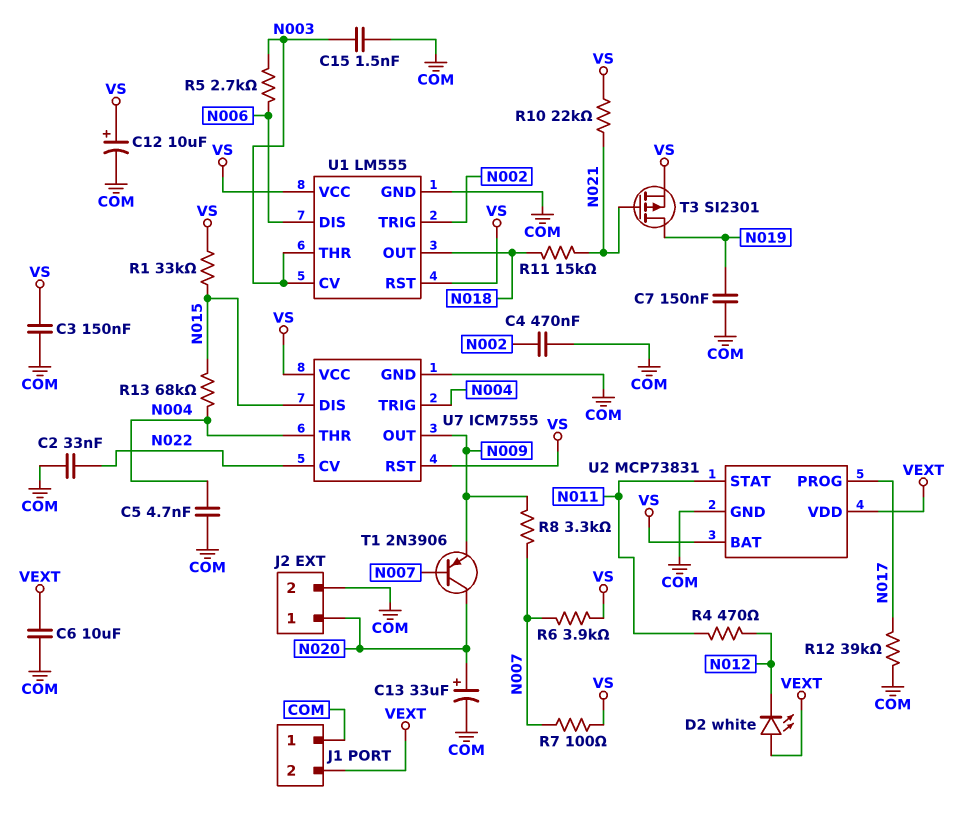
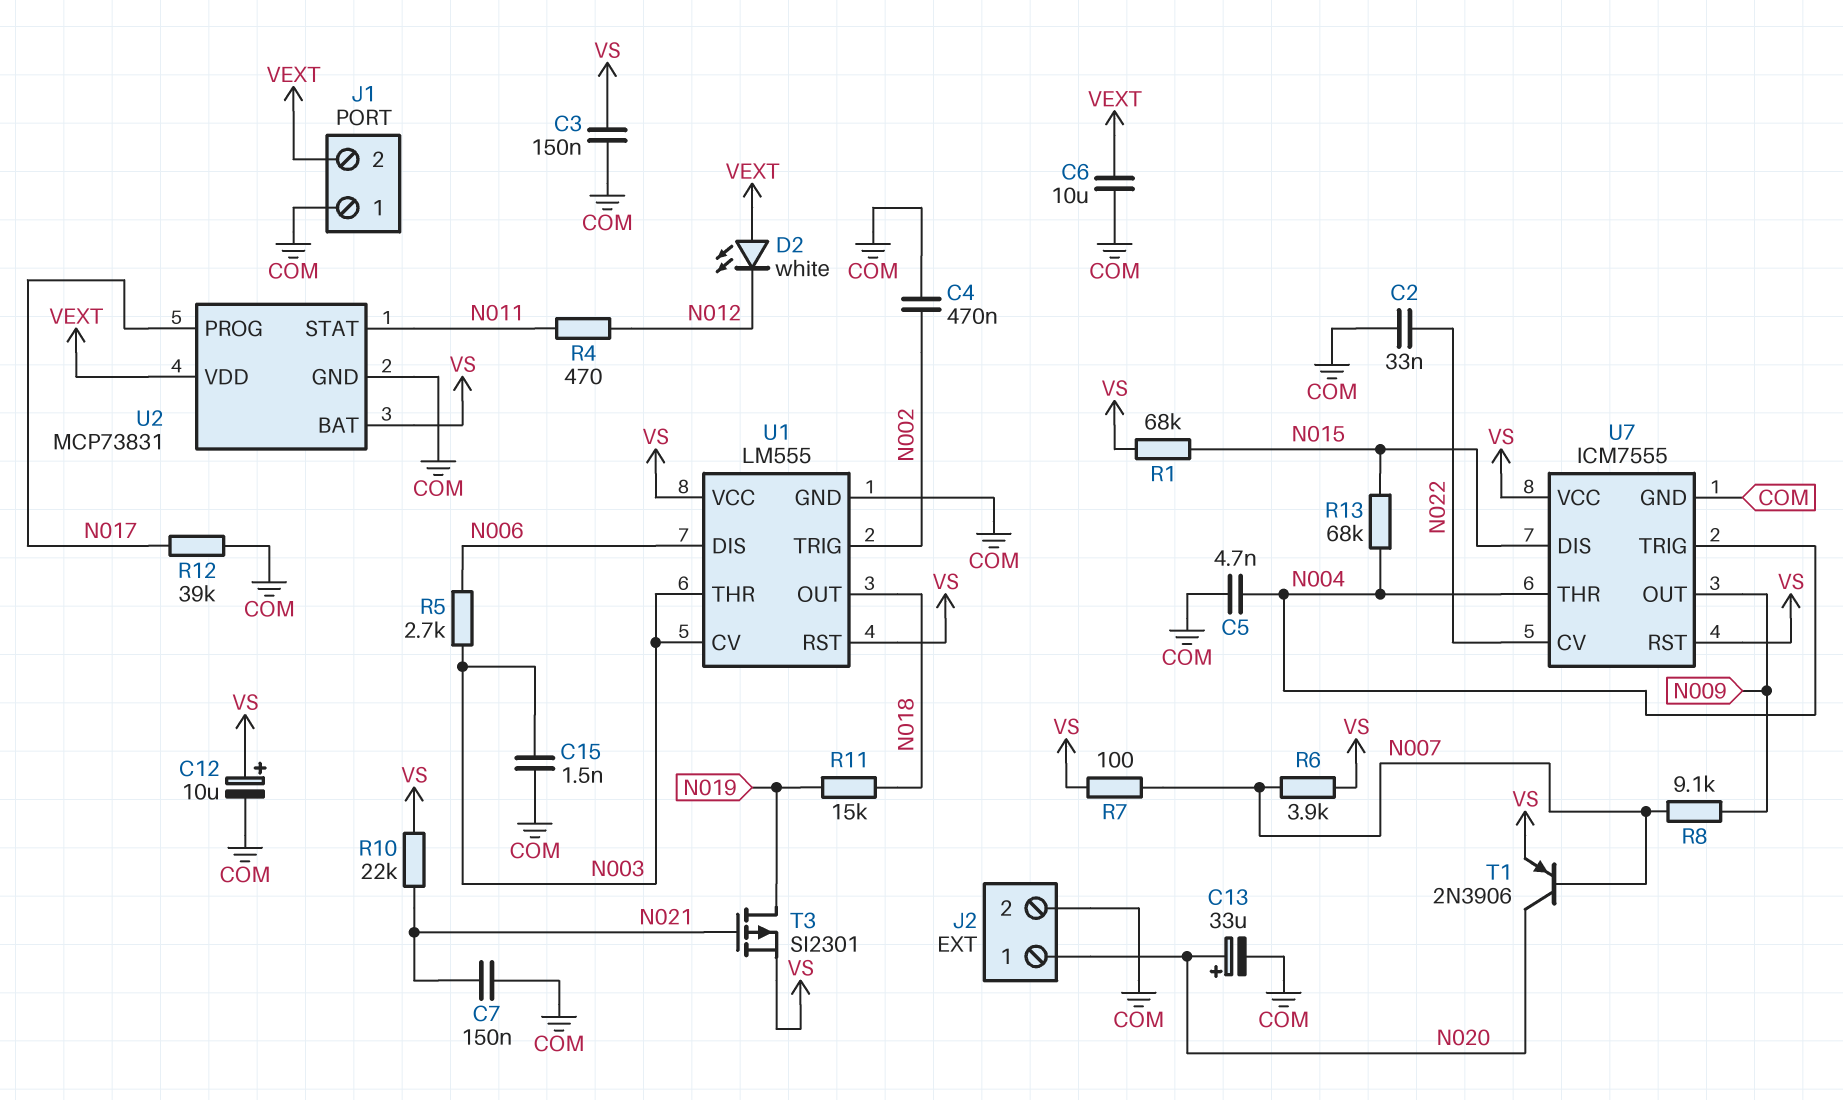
C7: 150nF (COM, N019) -> 150nF (COM, N021)
R1: 33k (N015, VS) -> 68k (N015, VS)
R8: 3.3k (N007, N009) -> 9.1k (N007, N009)
R11: 15k (N018, N021) -> 15k (N018, N019)
T1: PNP 2N3906 (B N007, C N020, E N009) -> PNP 2N3906 (B N007, C N020, E VS)

